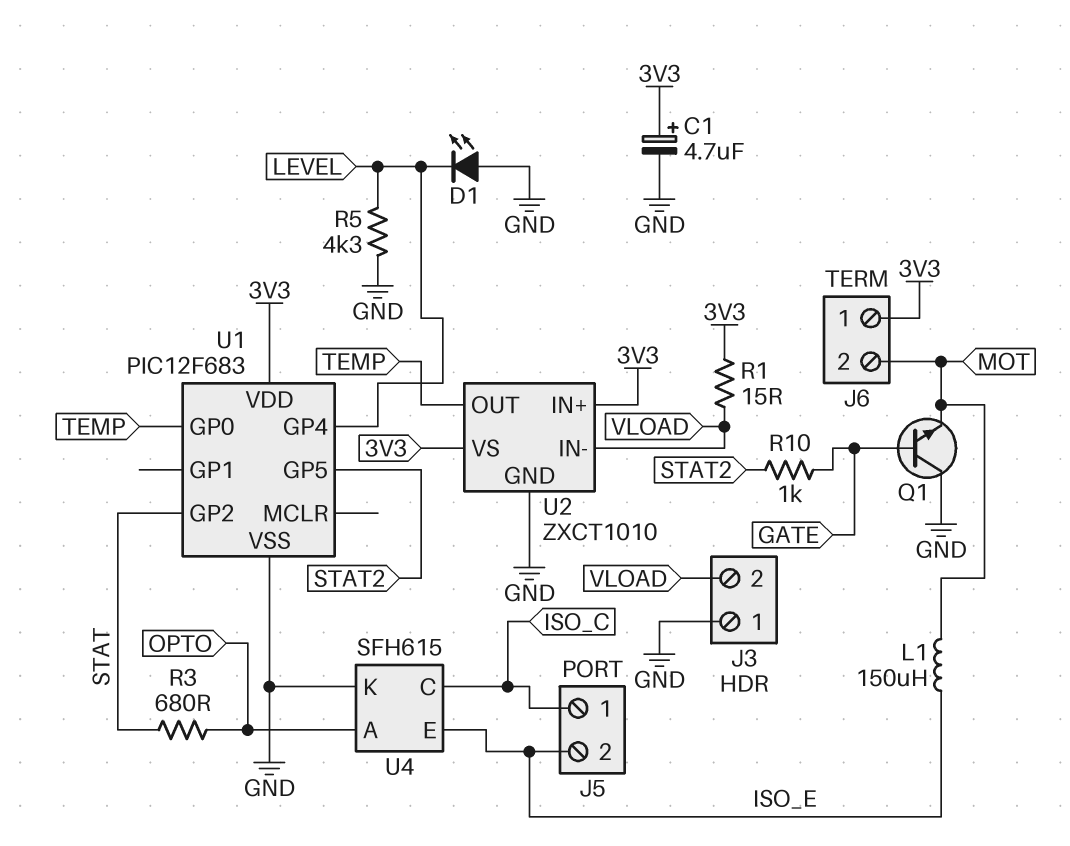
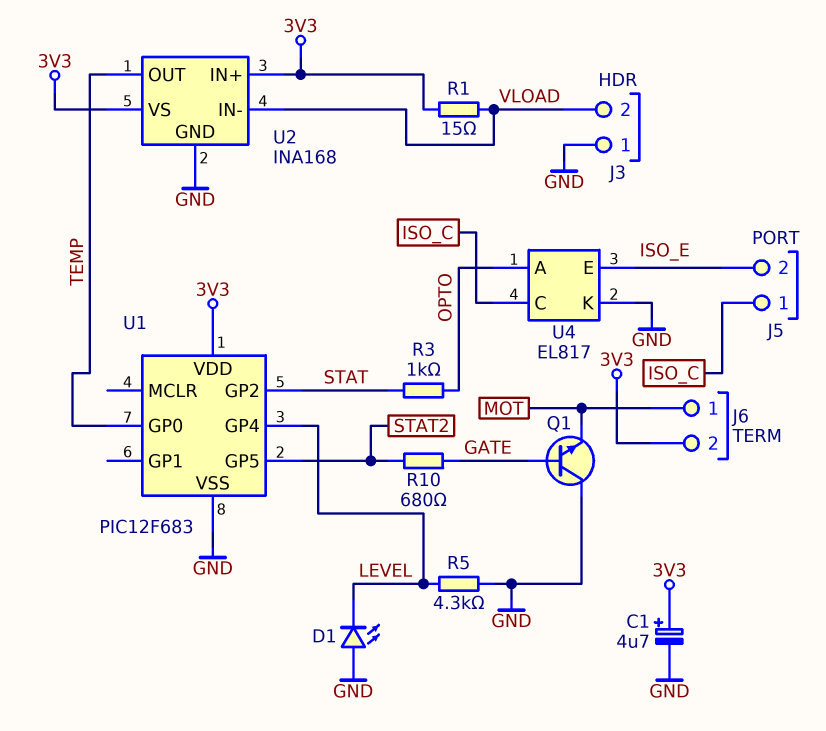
J6 pin 1: 3V3 -> MOT
J6 pin 2: MOT -> 3V3
L1: 150uH (ISO_E, MOT) -> none
R3: 680 (OPTO, STAT) -> 1k (OPTO, STAT)
R10: 1k (GATE, STAT2) -> 680 (GATE, STAT2)
U2: ZXCT1010 -> INA168
U4: SFH615 -> EL817

